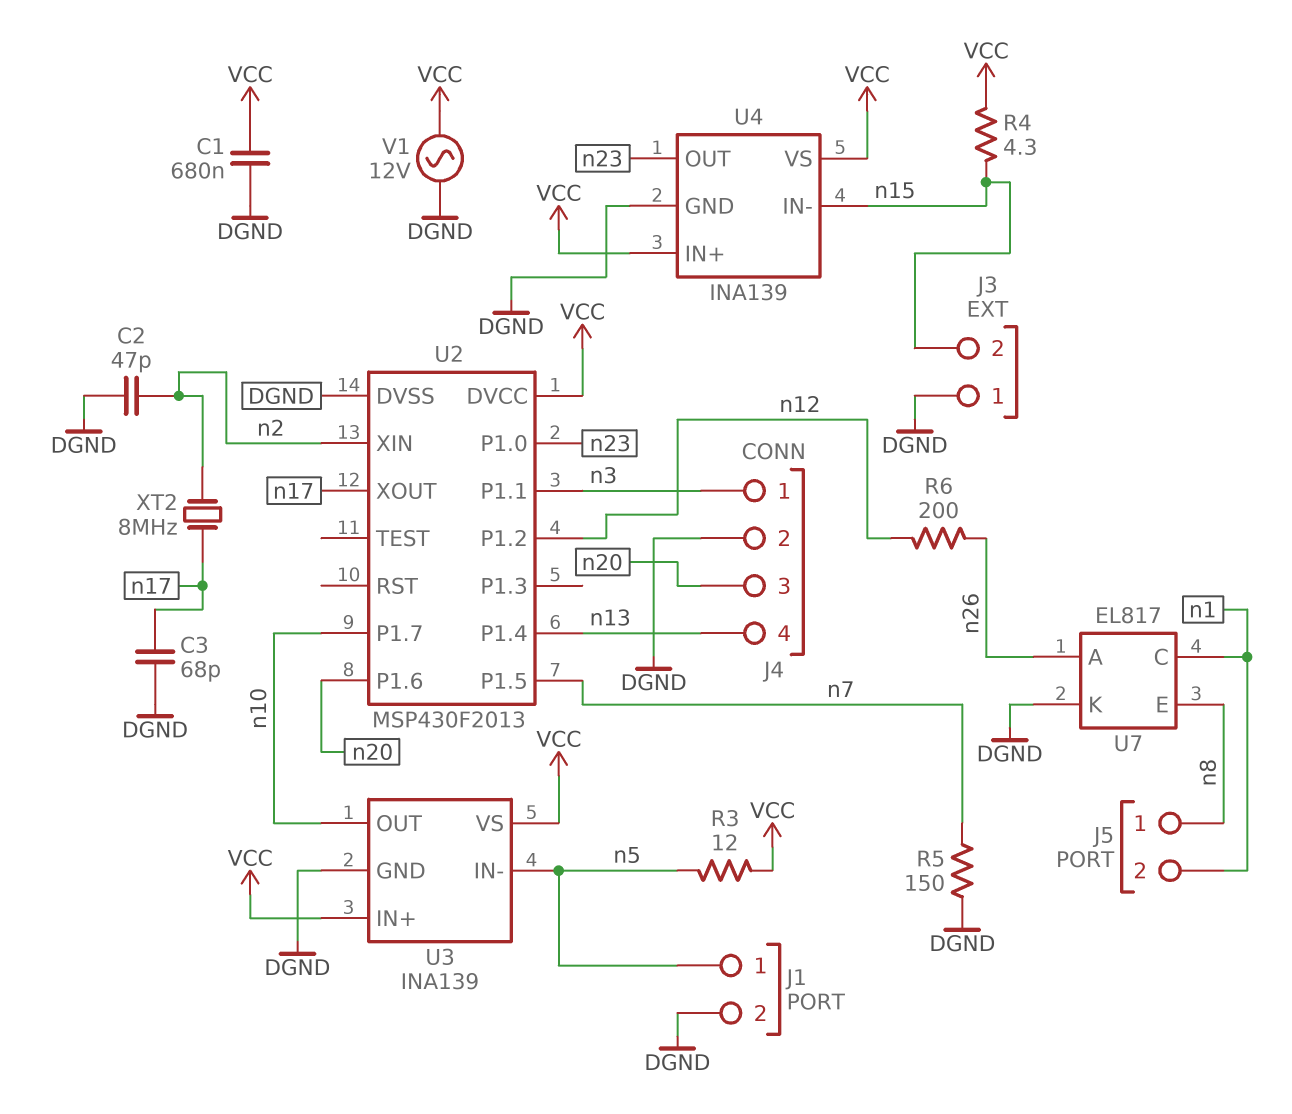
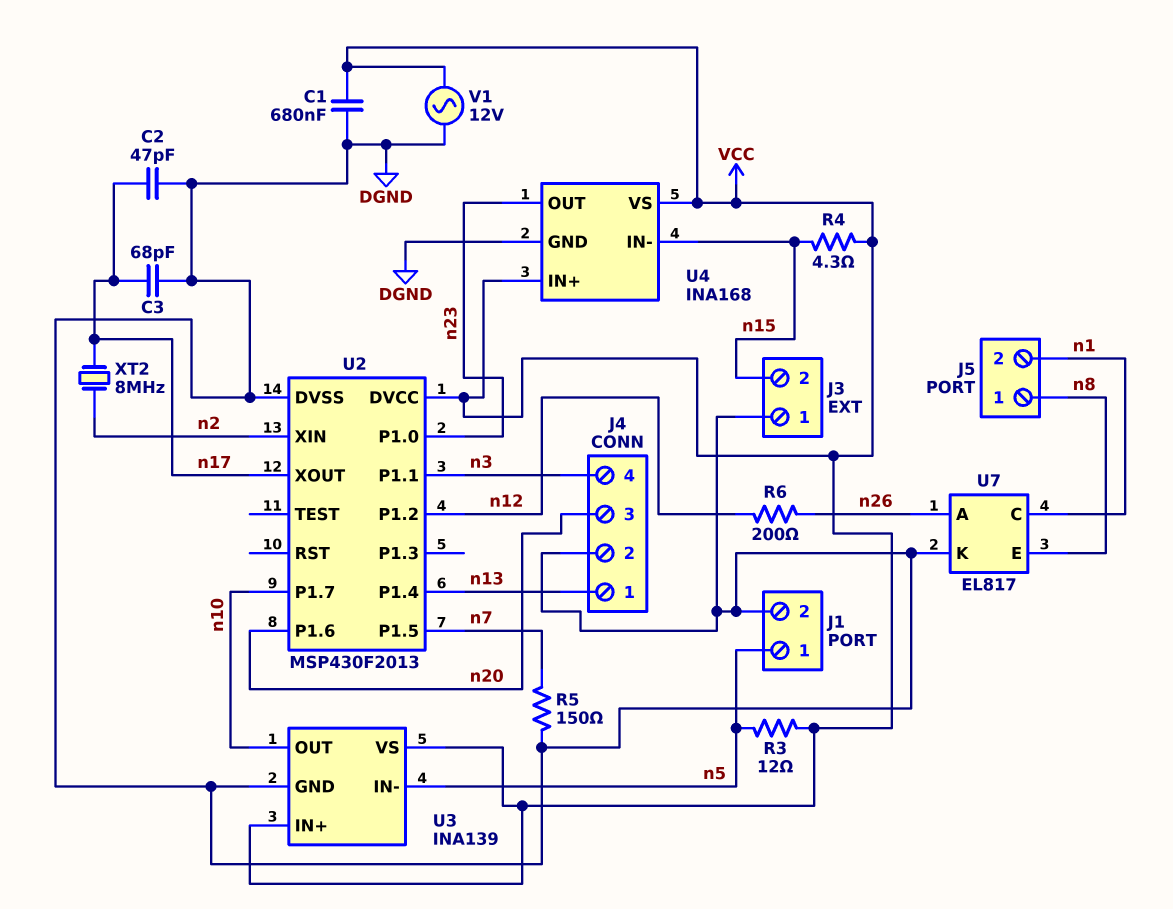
C2: 47pF (DGND, n2) -> 47pF (DGND, n17)
J4 pin 1: n3 -> n13
J4 pin 4: n13 -> n3
U4: INA139 -> INA168

